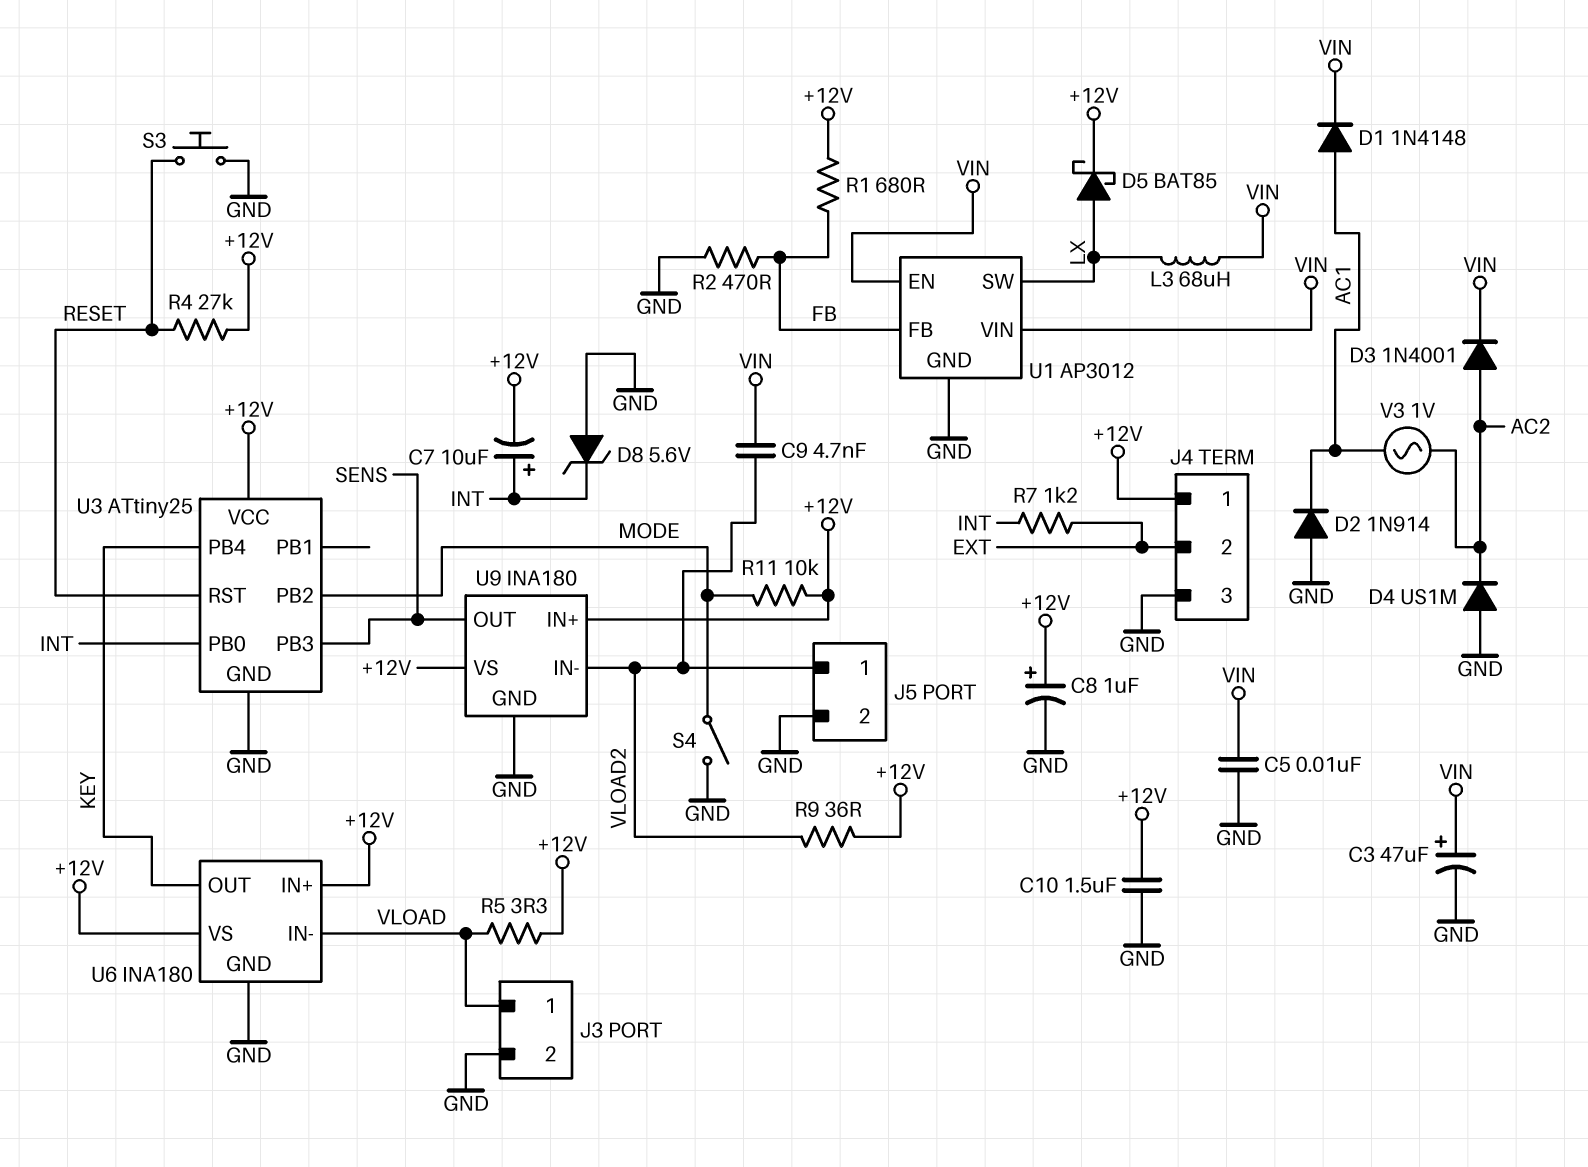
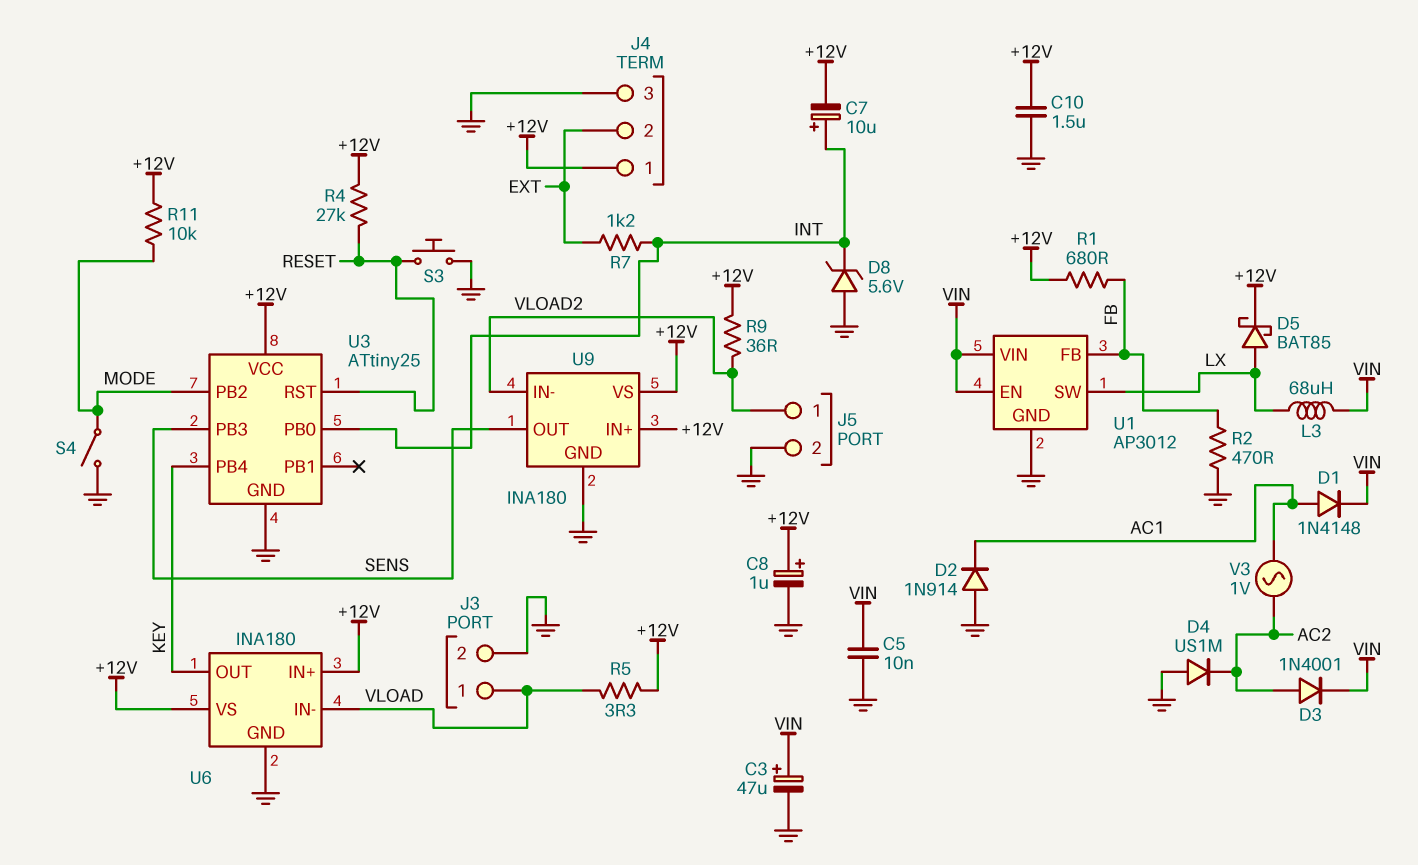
C9: 4.7nF (VIN, VLOAD2) -> none

